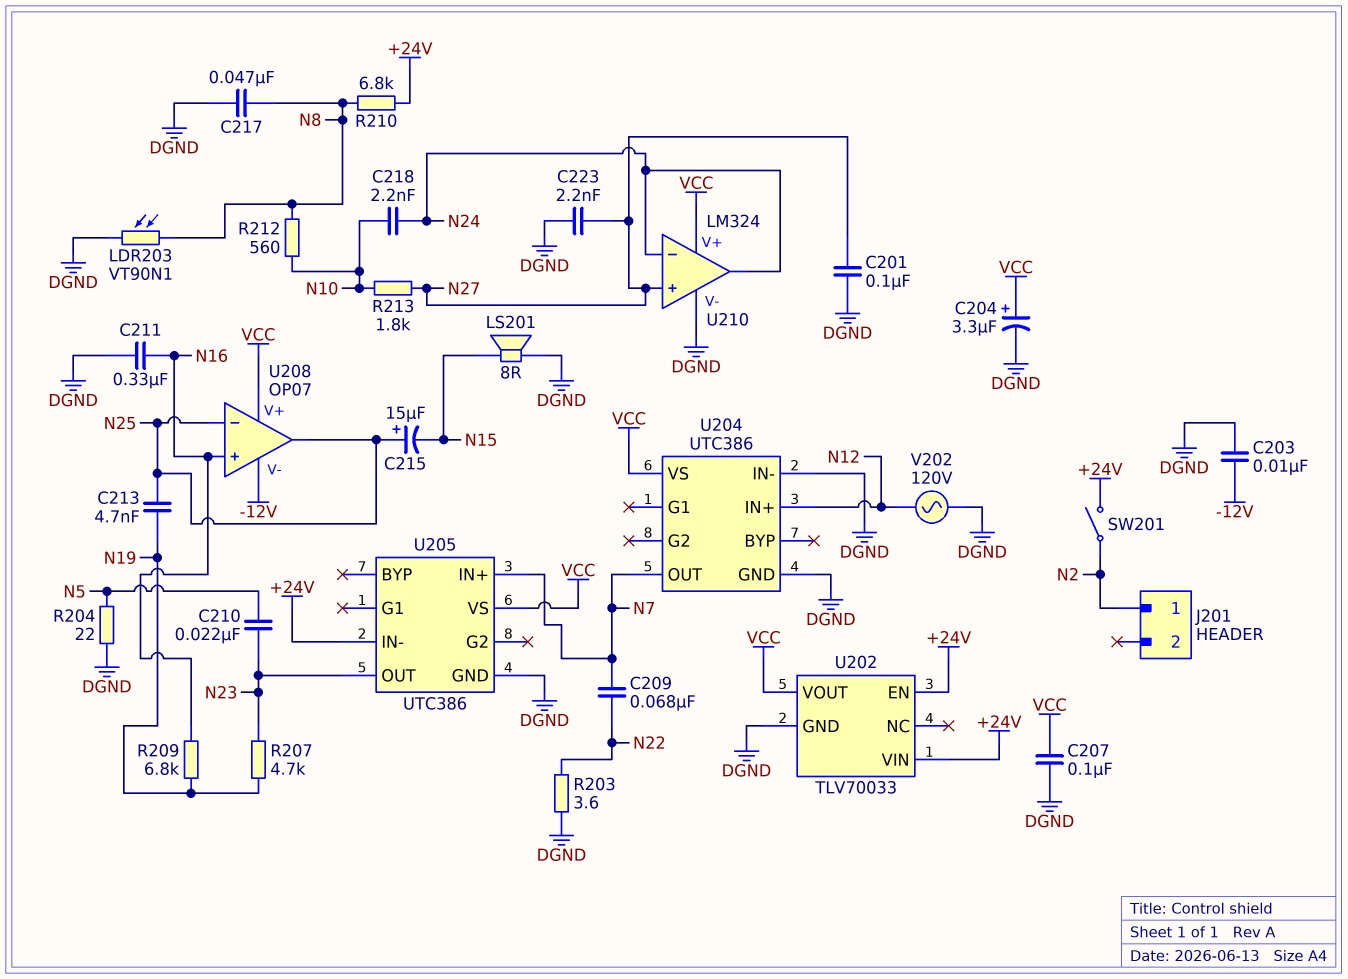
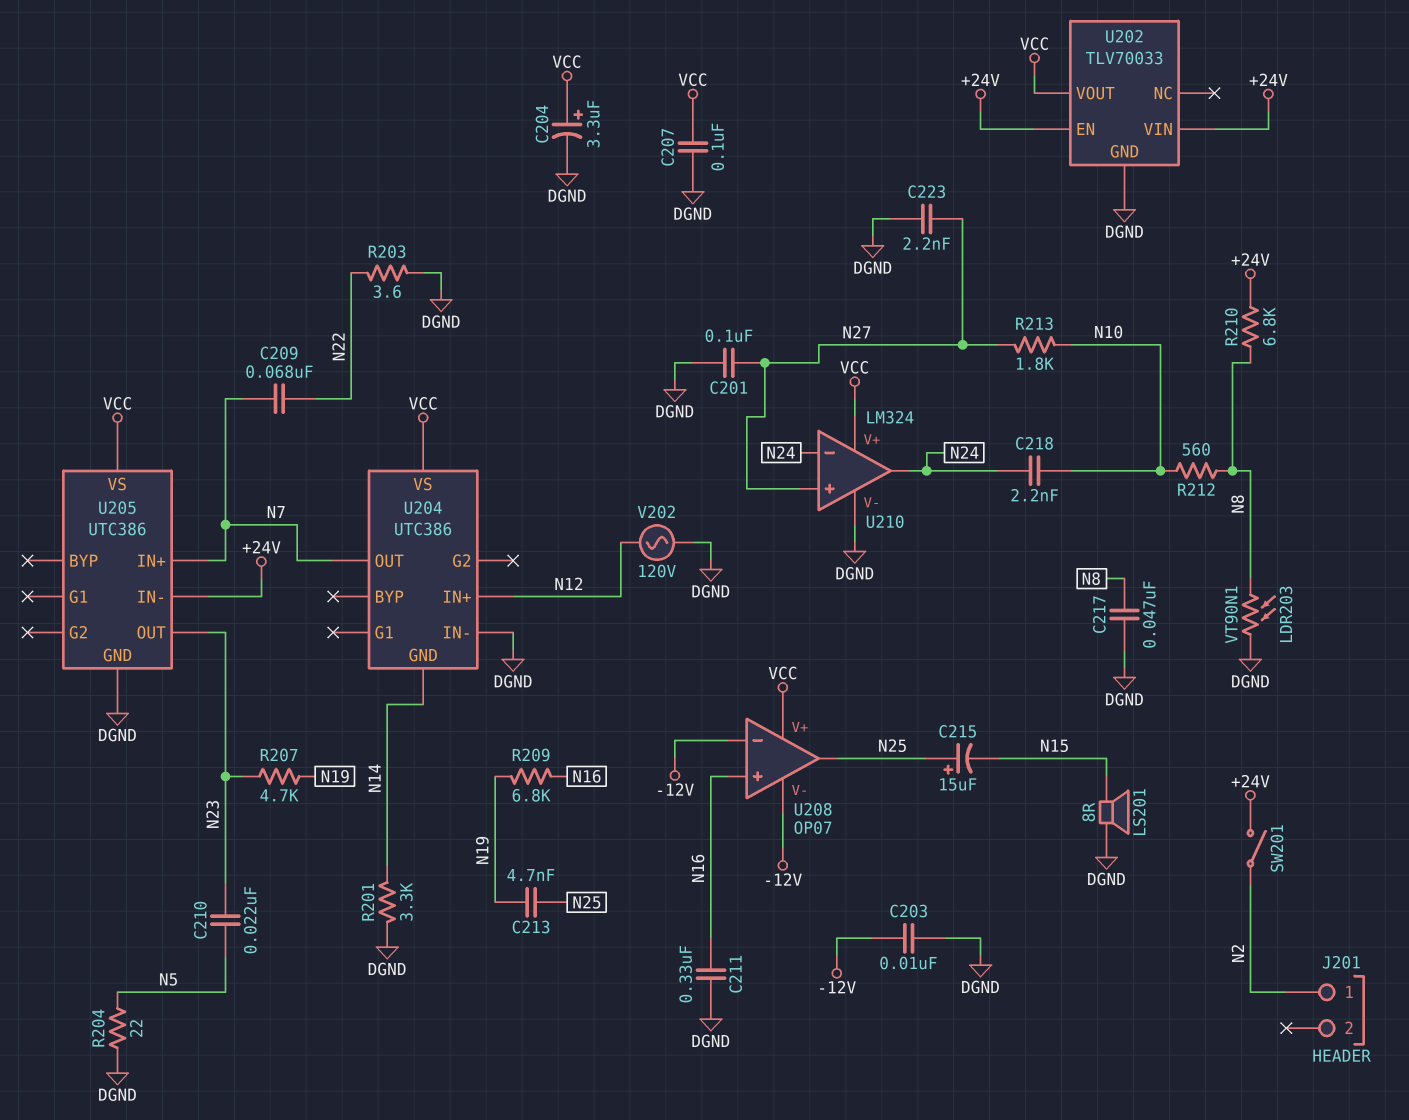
R201: none -> 3.3k (DGND, N14)
U204 pin GND: DGND -> N14
U208 pin in-: N25 -> -12V

